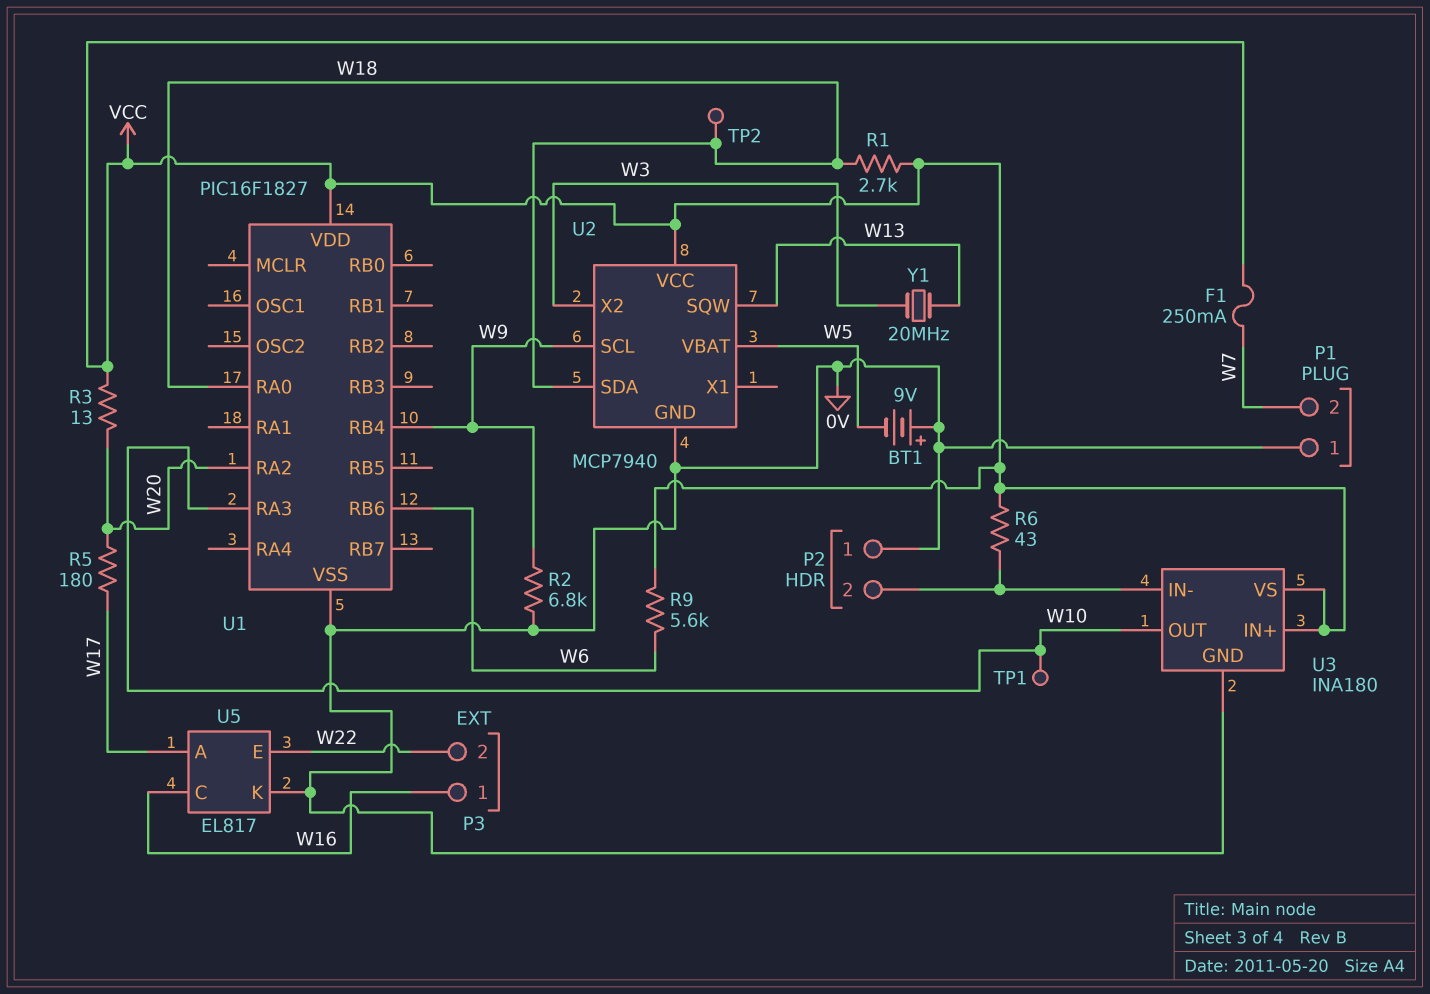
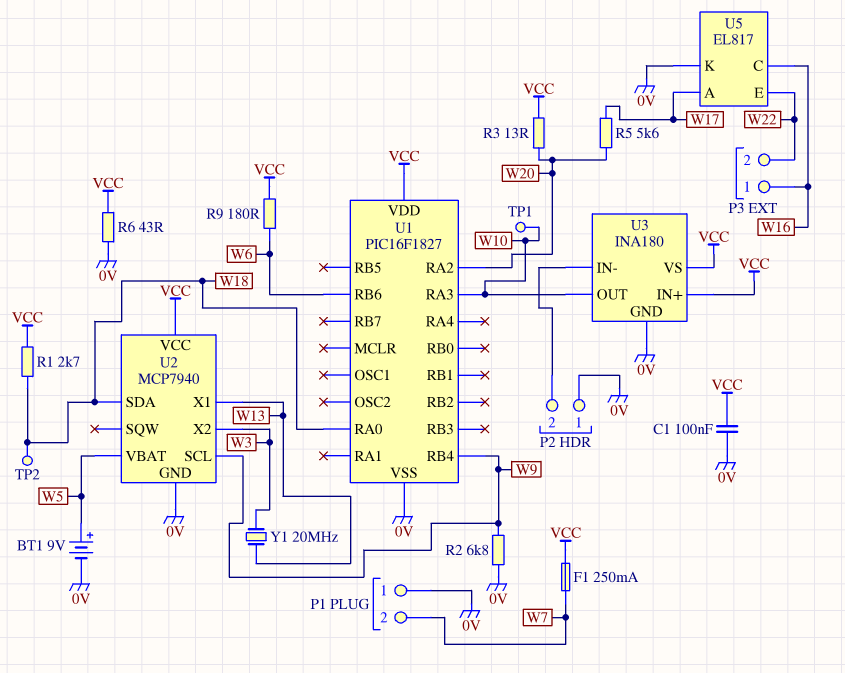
BT1: 9V (plus 0V, minus W5) -> 9V (plus W5, minus 0V)
C1: none -> 100nF (0V, VCC)
R5: 180 (W17, W20) -> 5.6k (W17, W20)
R6: 43 (P2/2, VCC) -> 43 (0V, VCC)
R9: 5.6k (VCC, W6) -> 180 (VCC, W6)
U2 pin SQW: W13 -> none
U2 pin X1: none -> W13

